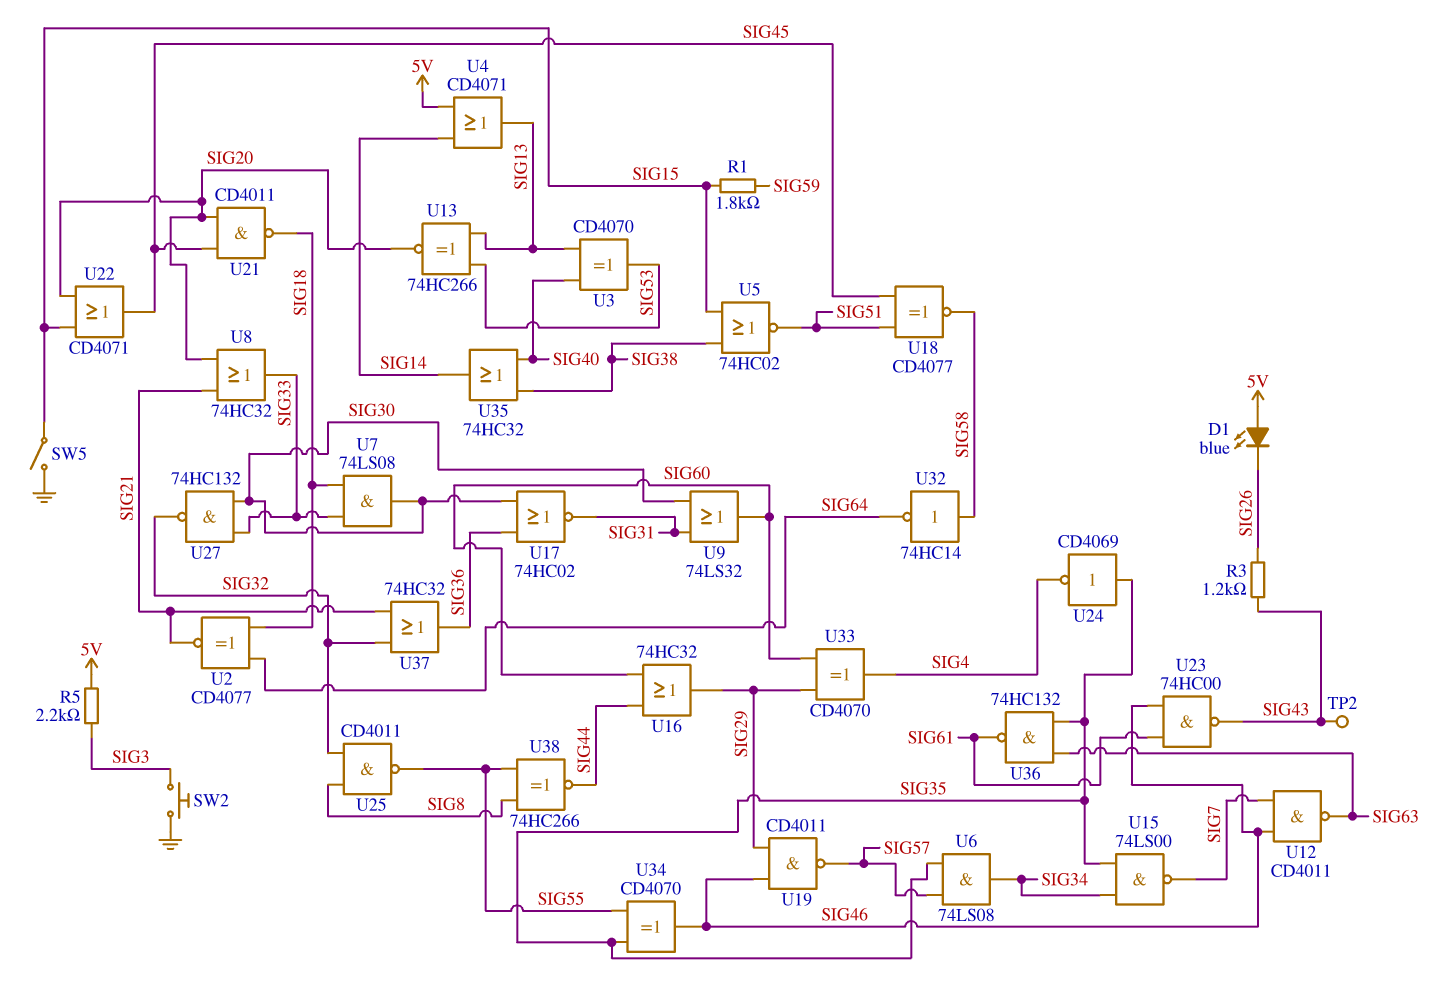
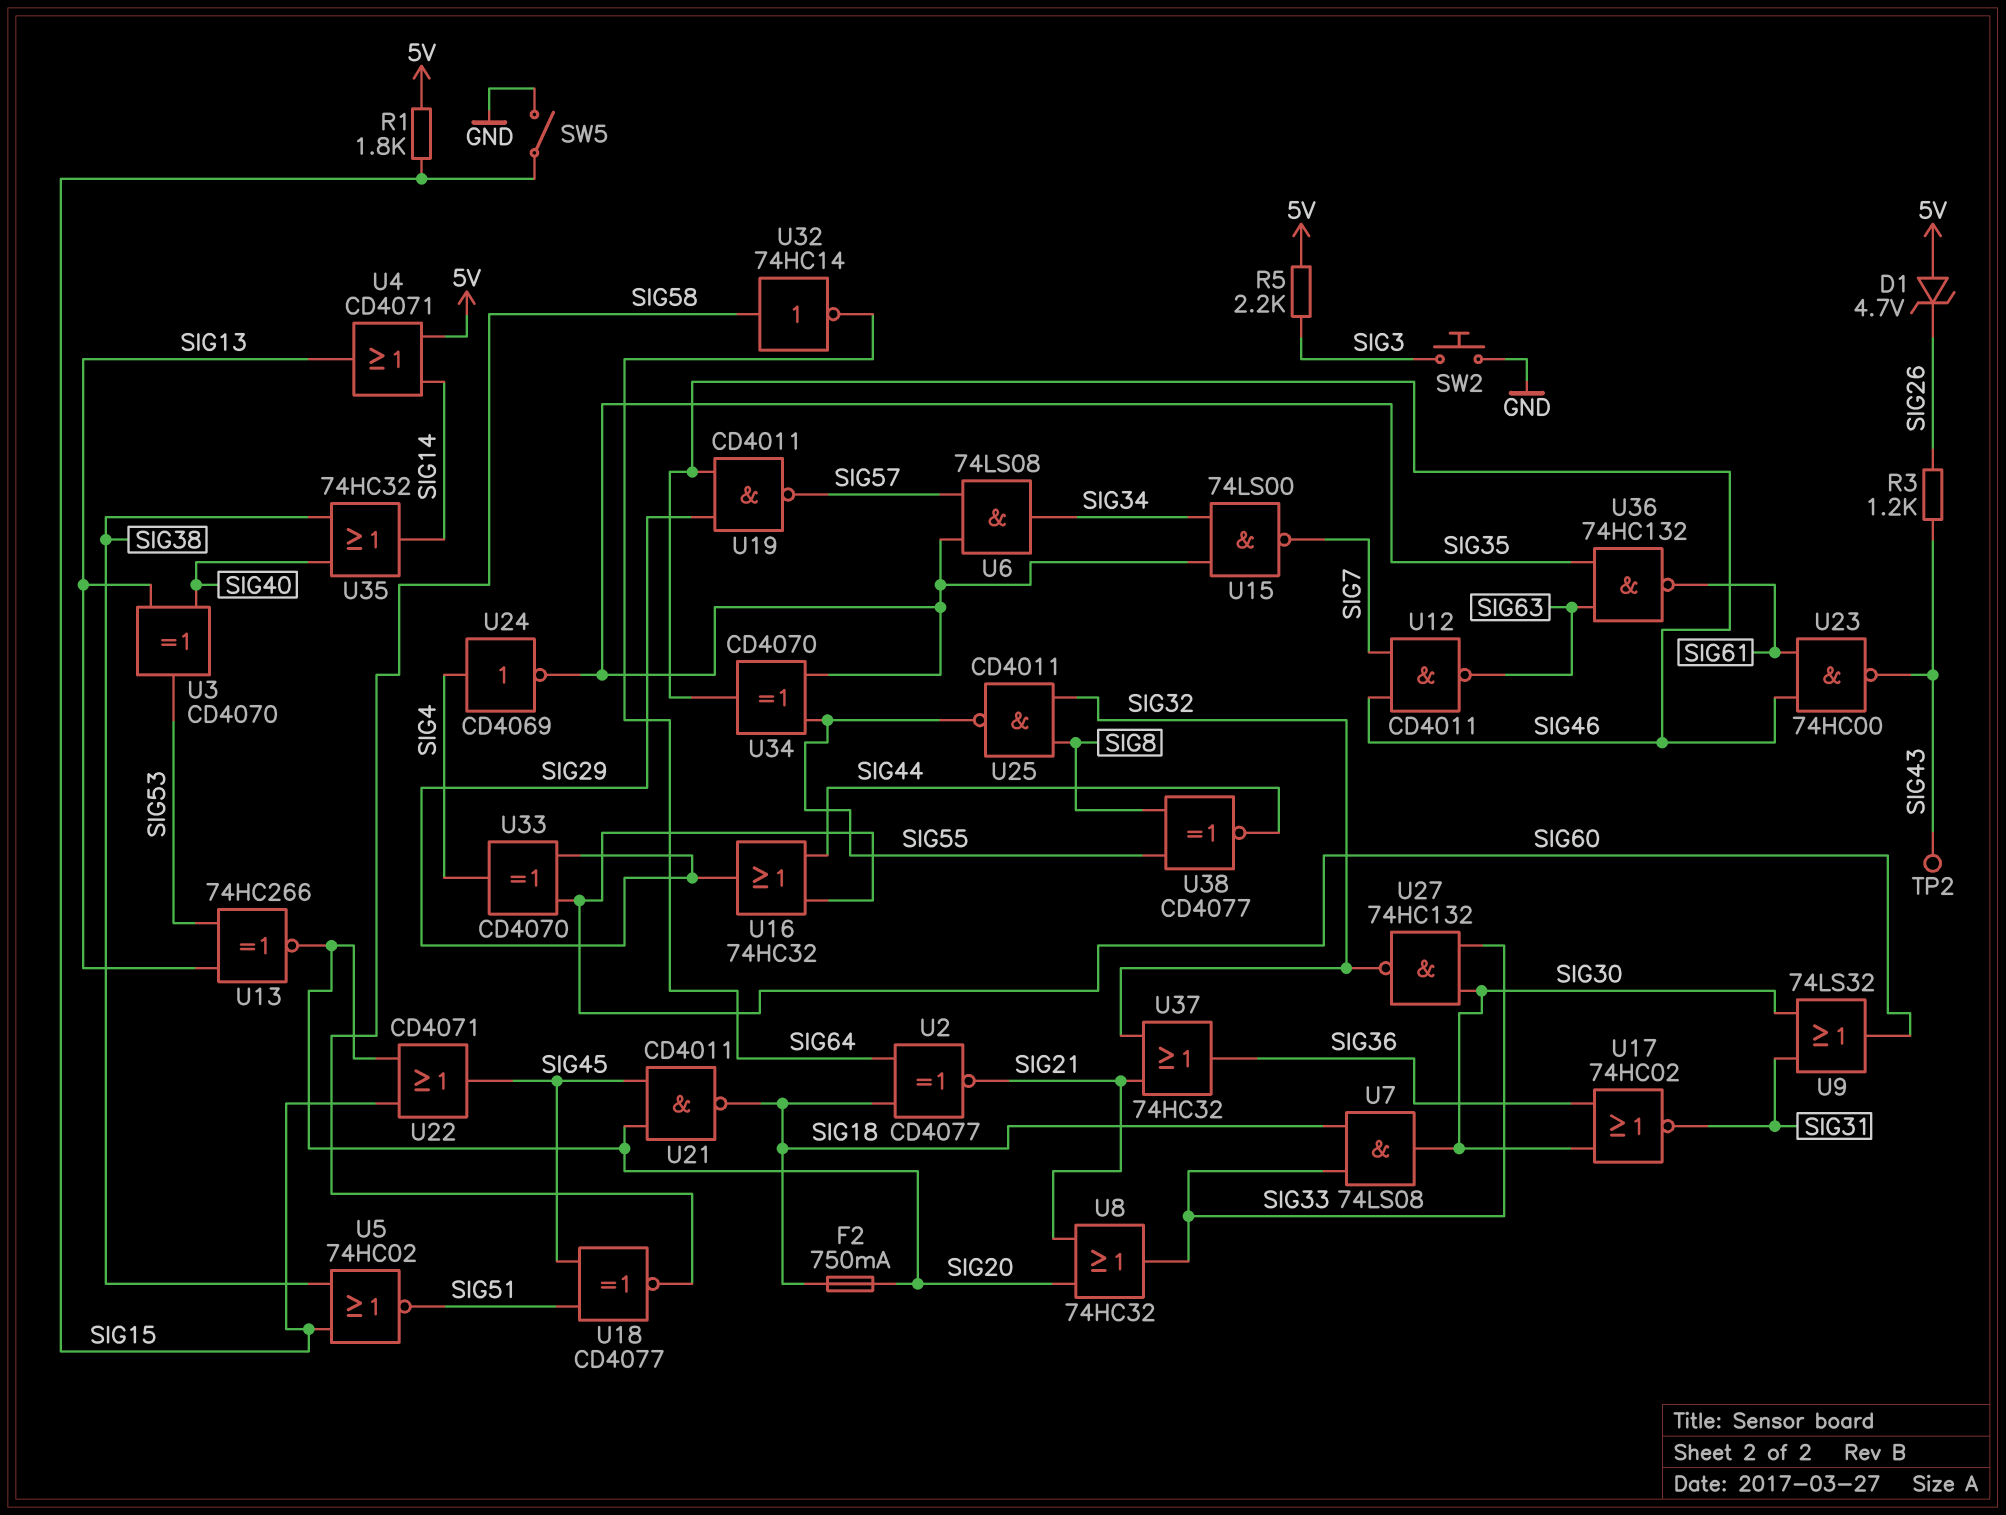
D1: LED blue (A 5V, K SIG26) -> zener 4.7V (A 5V, K SIG26)
F2: none -> 750mA (SIG18, SIG20)
R1: 1.8k (SIG15, SIG59) -> 1.8k (5V, SIG15)
U24: NOT CD4069 (in SIG35, out SIG4) -> NOT CD4069 (in SIG4, out SIG35)
U38: XNOR 74HC266 (in SIG8, in SIG55, out SIG44) -> XNOR CD4077 (in SIG8, in SIG55, out SIG44)

